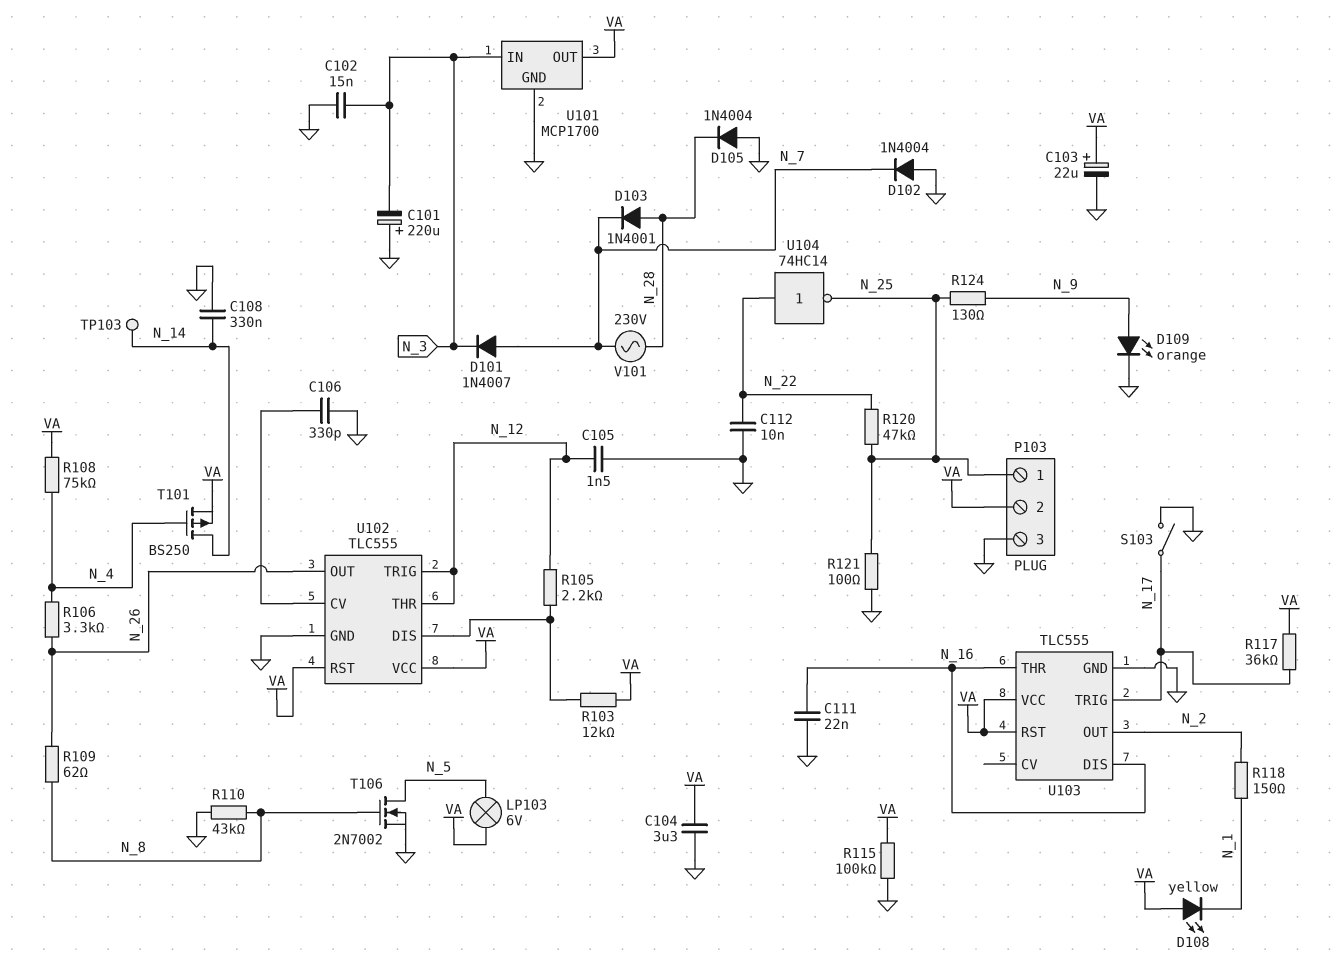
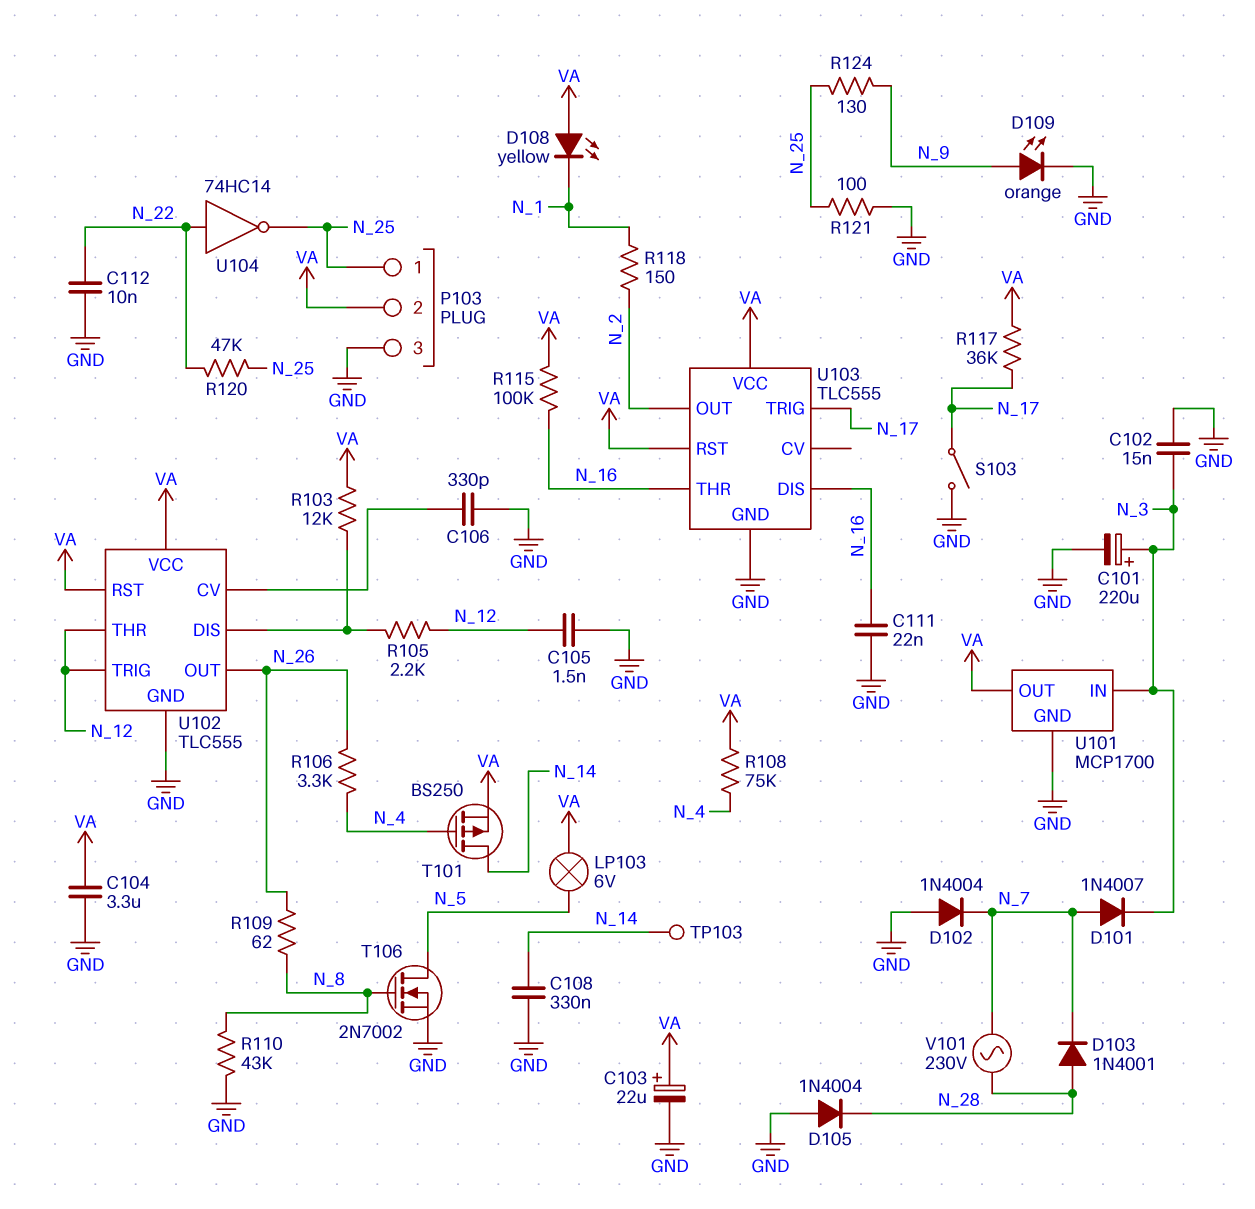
C101: 220uF (plus GND, minus N_3) -> 220uF (plus N_3, minus GND)
R115: 100k (GND, VA) -> 100k (N_16, VA)

